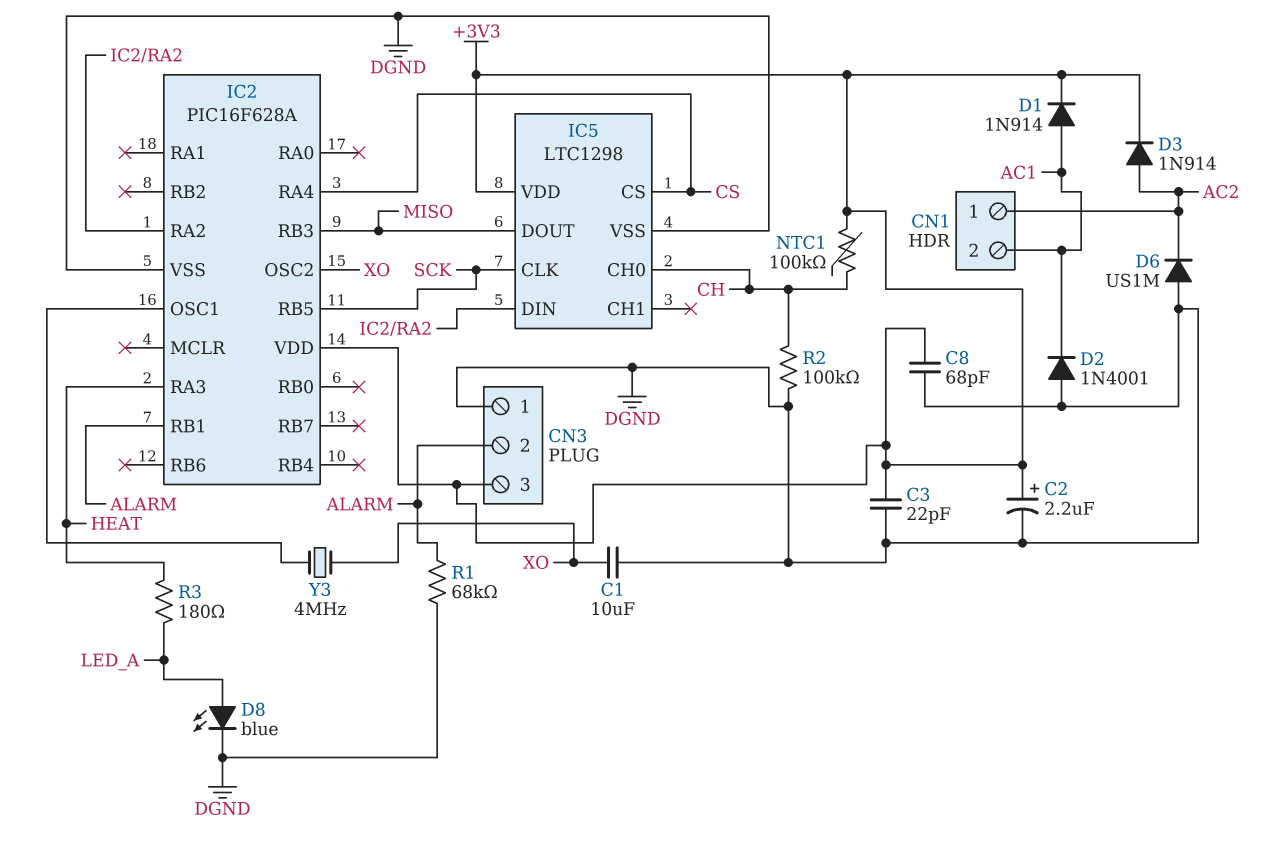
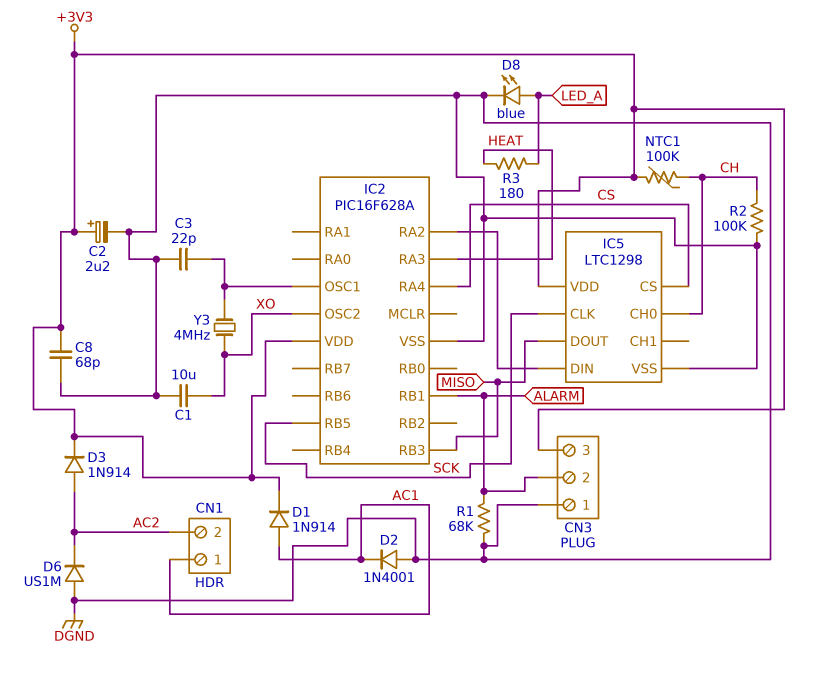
C3: 22pF (+3V3, DGND) -> 22pF (DGND, IC2/OSC1)
CN1 pin 1: AC2 -> AC1
CN1 pin 2: AC1 -> AC2

